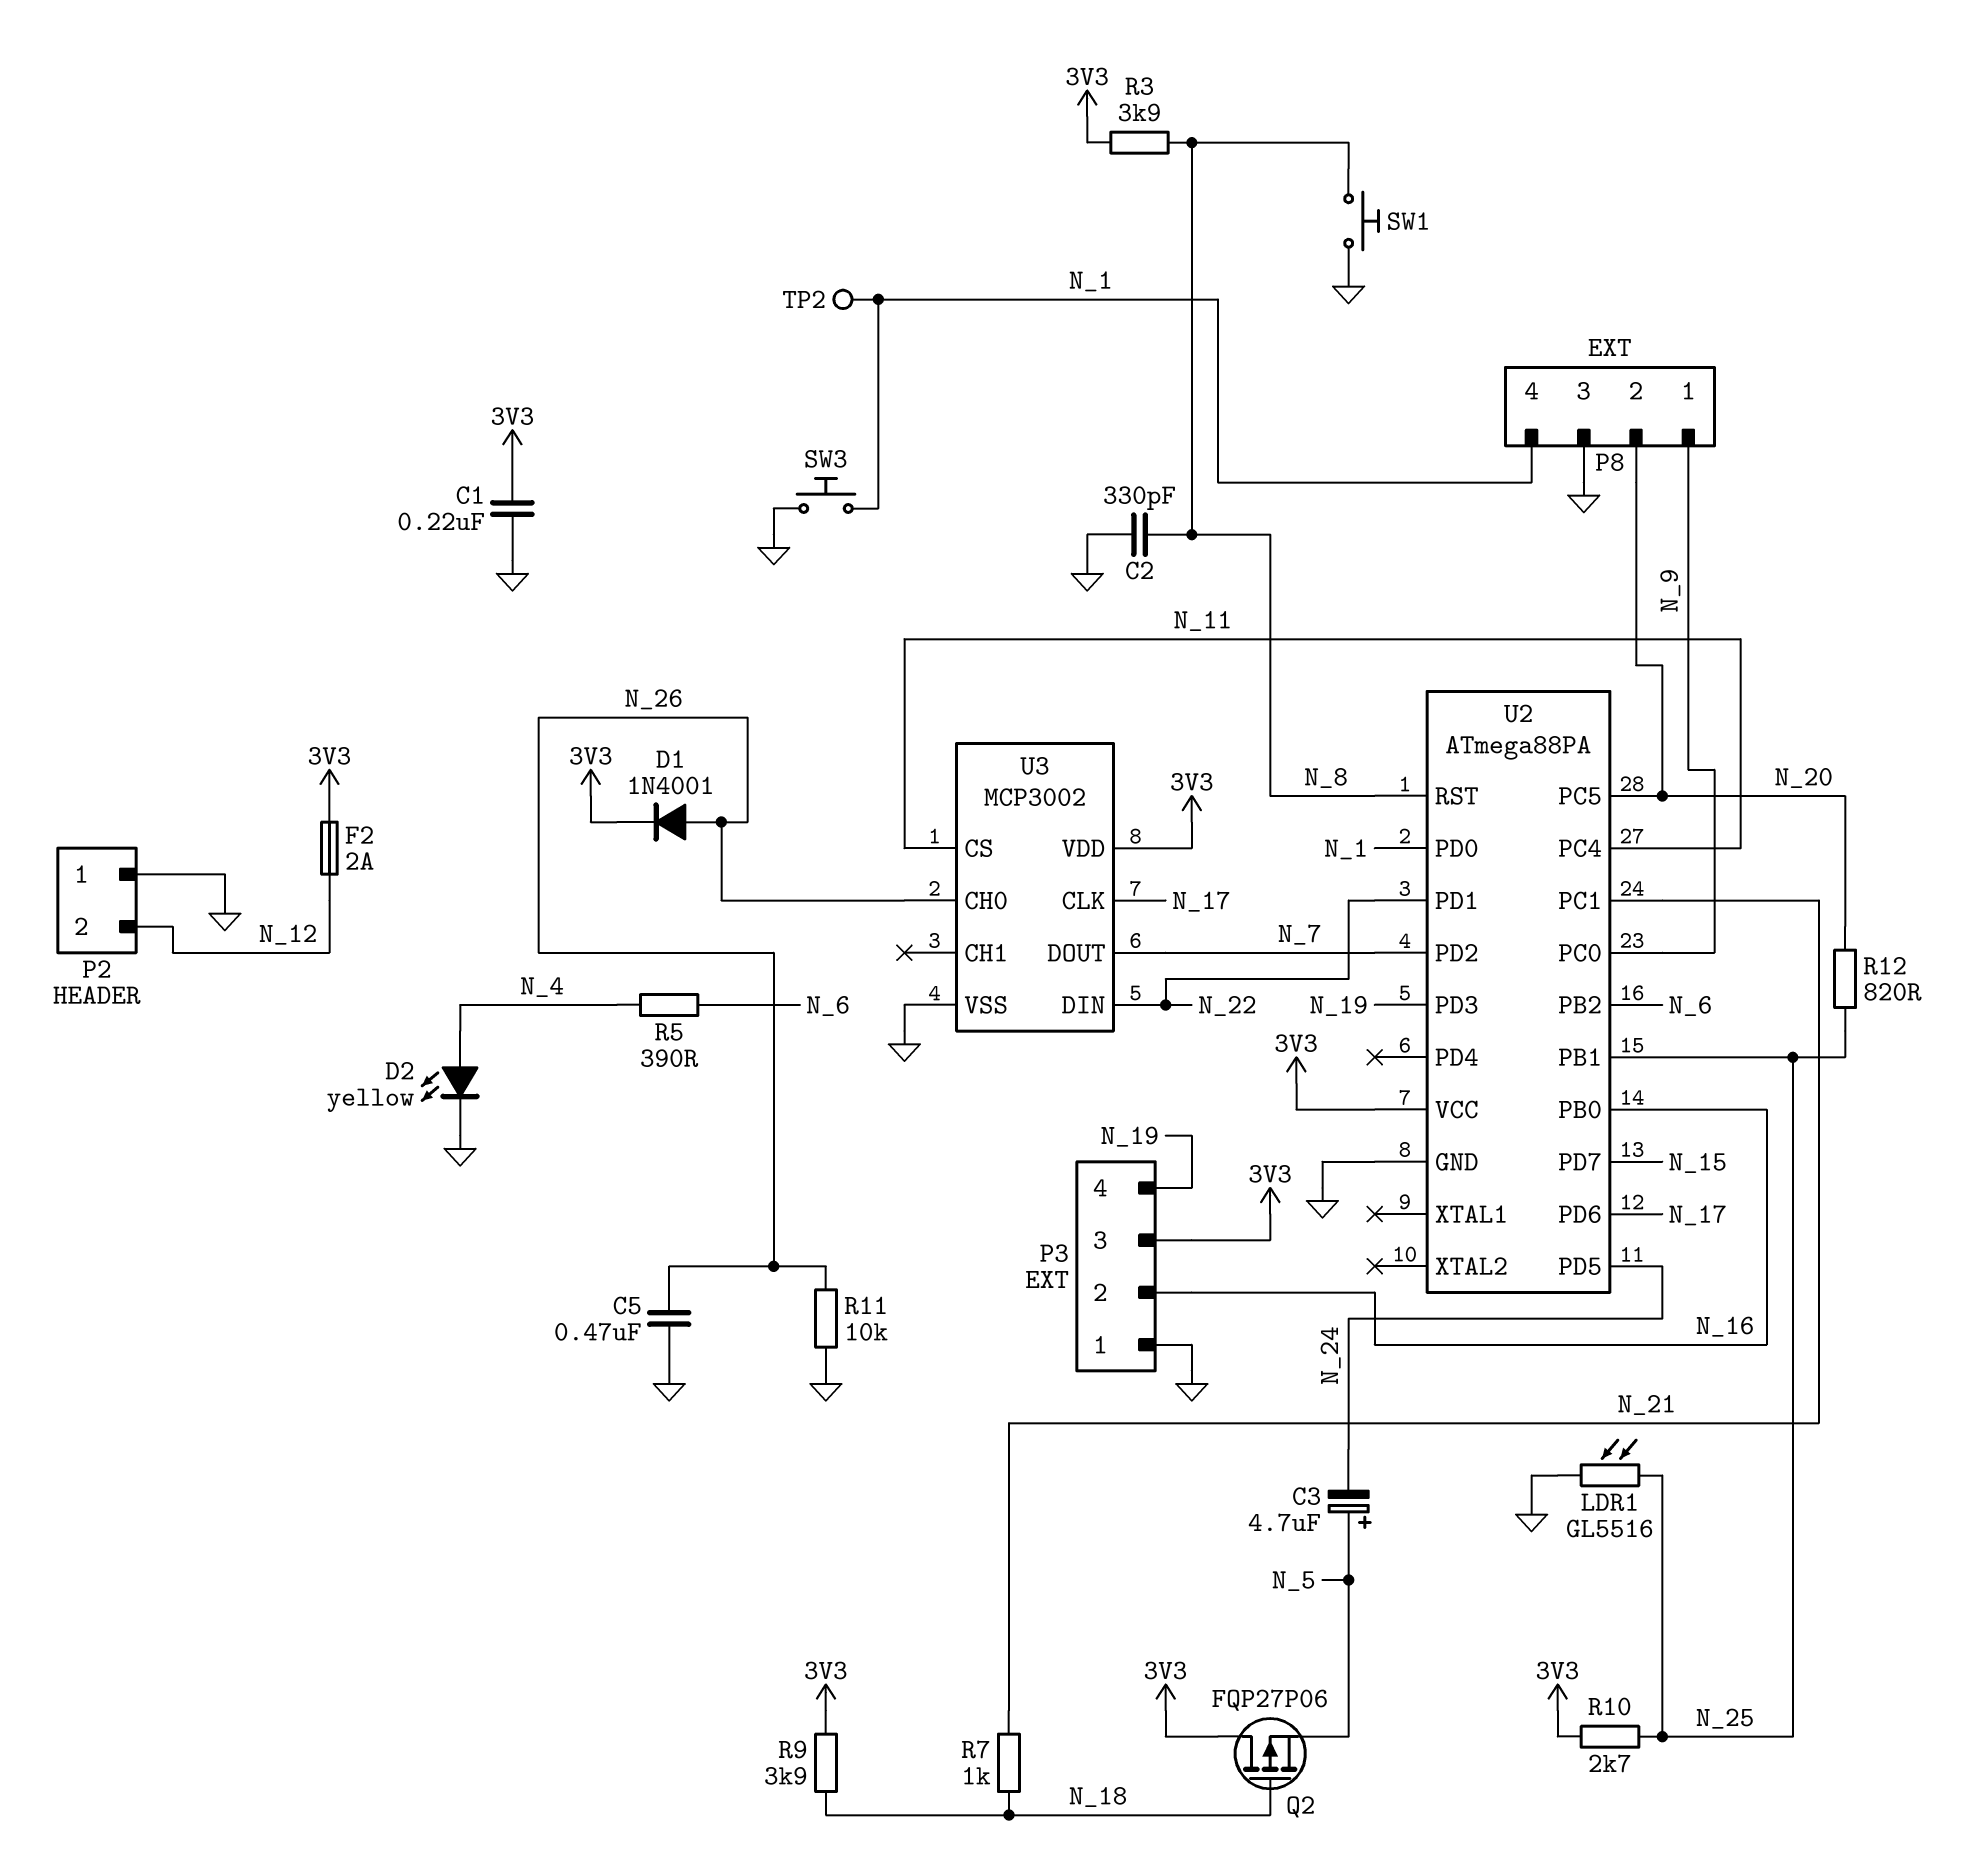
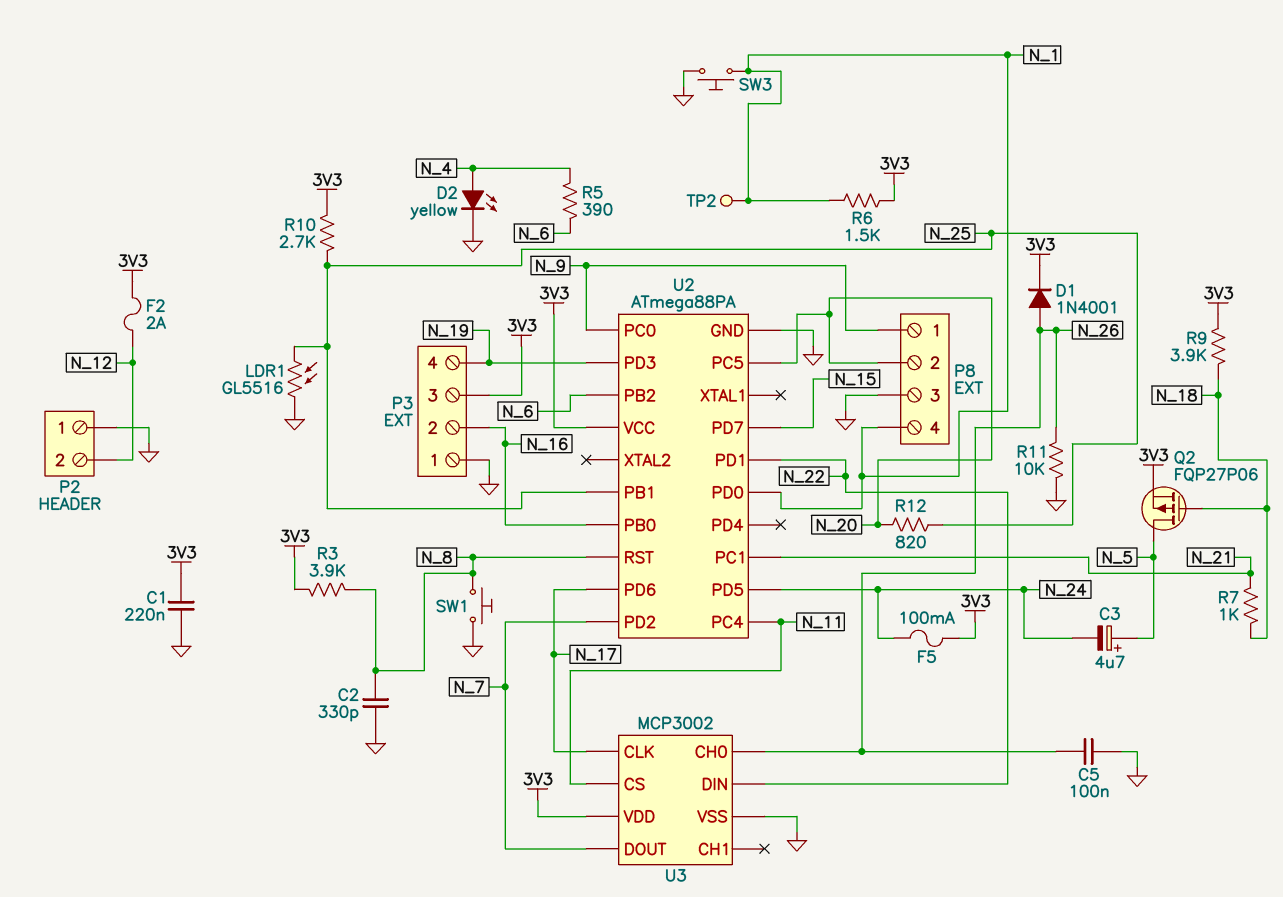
C5: 470nF (GND, N_26) -> 100nF (GND, N_26)
F5: none -> 100mA (3V3, N_24)
Q2: PMOS FQP27P06 (G N_18, D 3V3, S N_5) -> PMOS FQP27P06 (G N_18, D N_5, S 3V3)
R6: none -> 1.5k (3V3, N_1)

